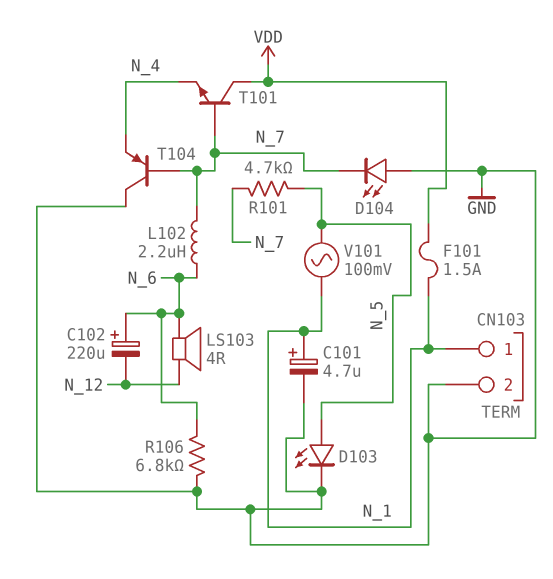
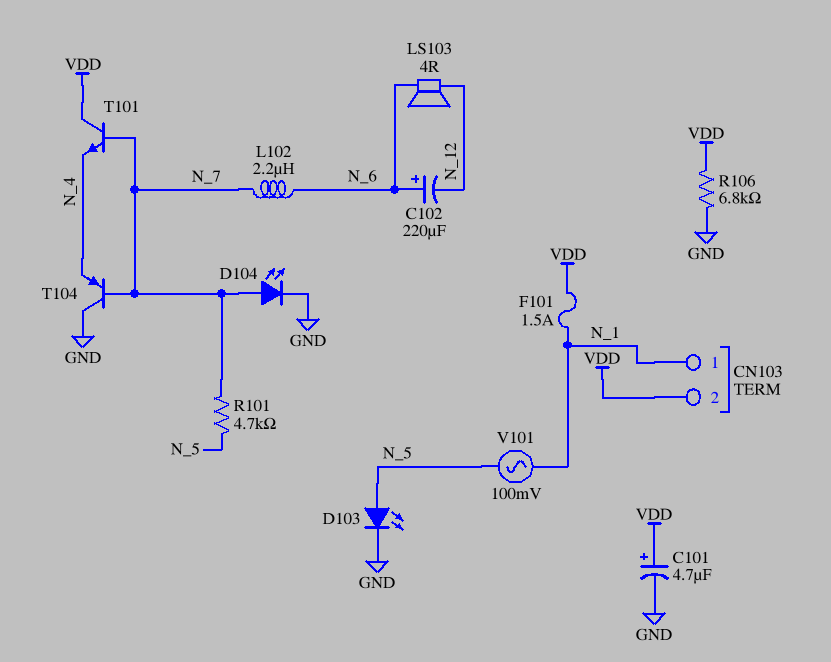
C101: 4.7uF (plus N_1, minus GND) -> 4.7uF (plus VDD, minus GND)
CN103 pin 2: GND -> VDD
D104: LED (A GND, K N_7) -> LED (A N_7, K GND)
R106: 6.8k (GND, N_6) -> 6.8k (GND, VDD)

